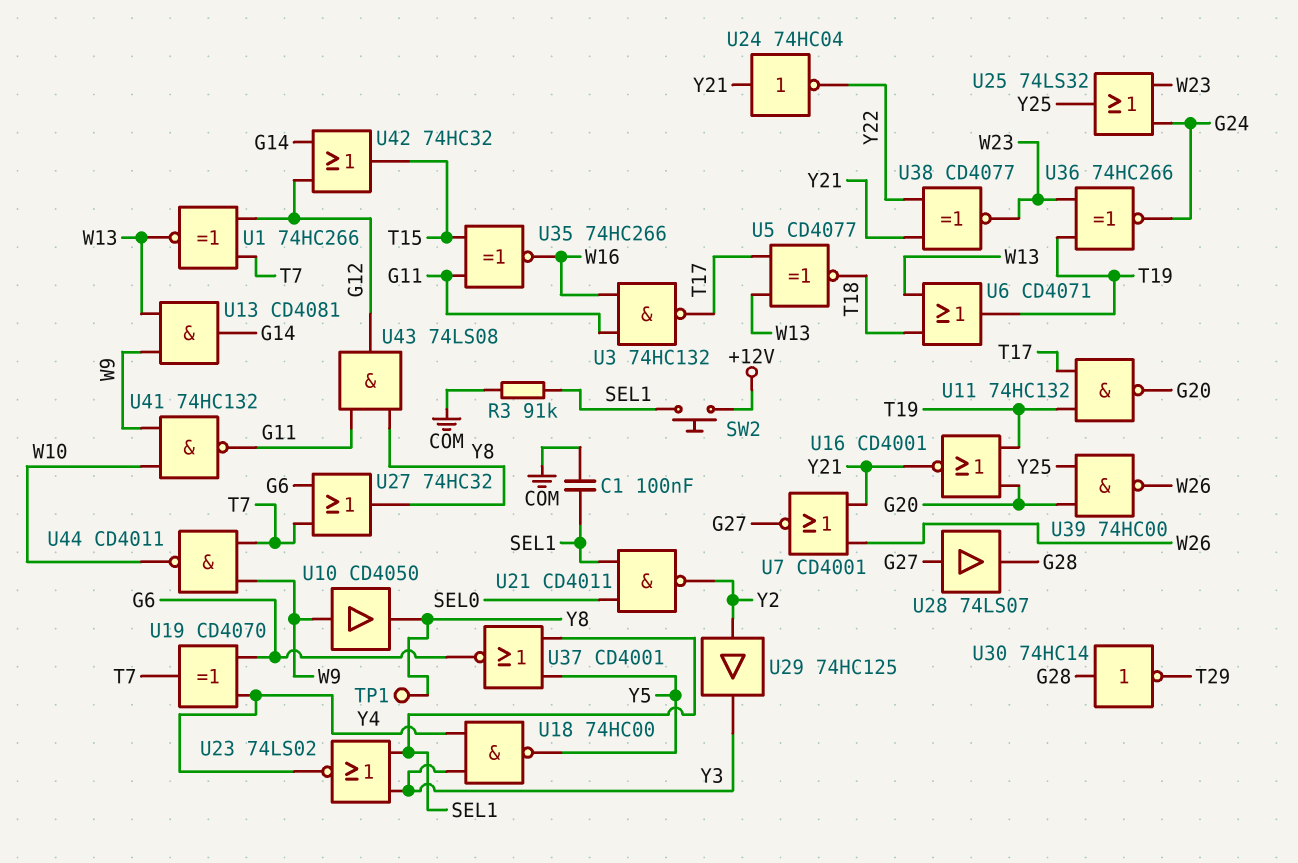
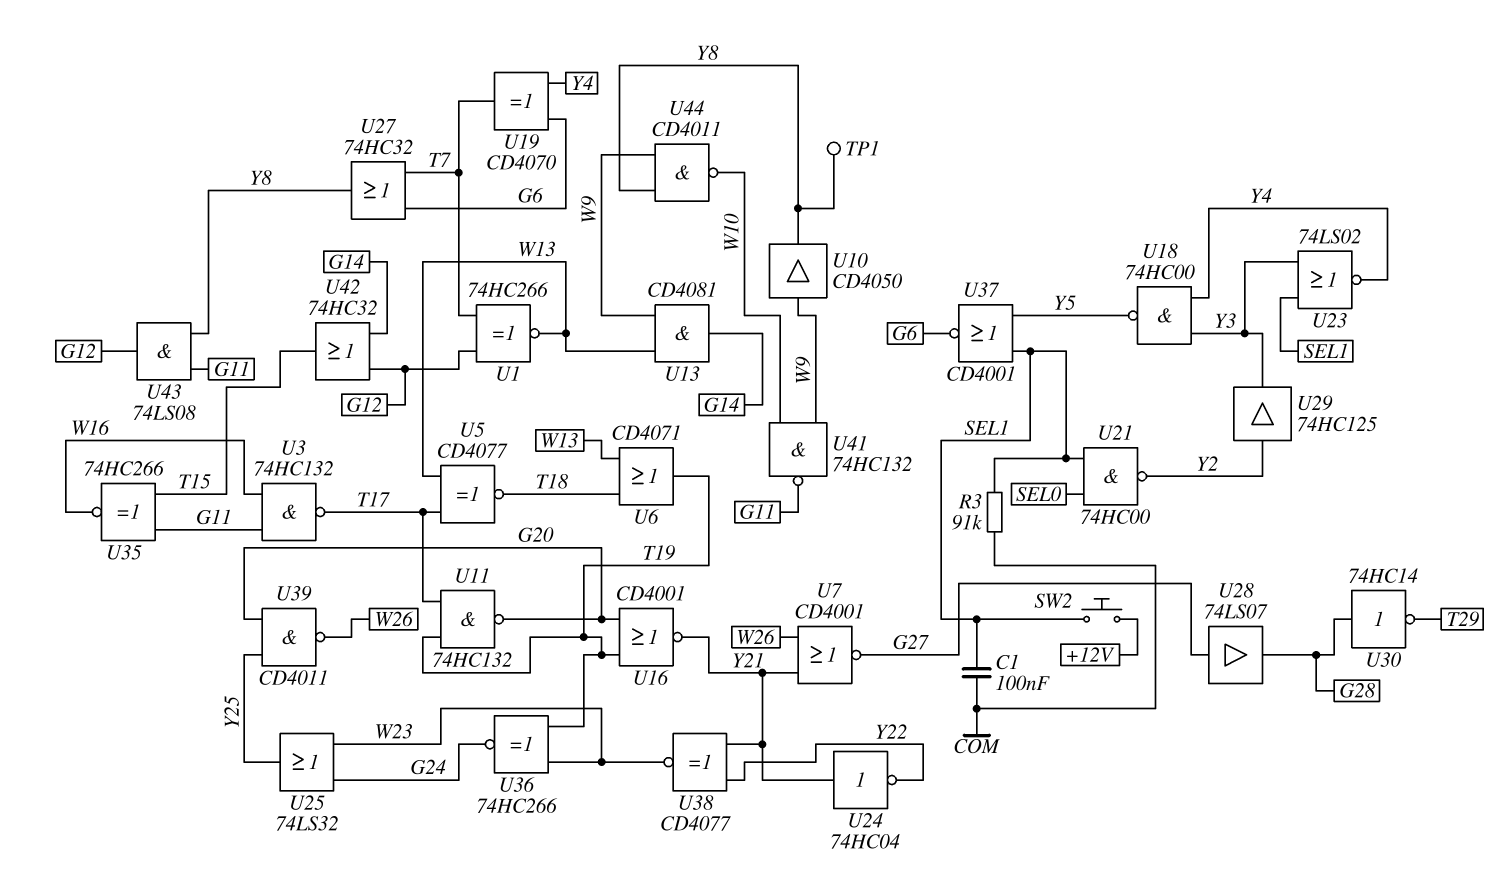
U21: NAND CD4011 (in SEL0, in SEL1, out Y2) -> NAND 74HC00 (in SEL0, in SEL1, out Y2)
U39: NAND 74HC00 (in G20, in Y25, out W26) -> NAND CD4011 (in G20, in Y25, out W26)
U44: NAND CD4011 (in T7, in W9, out W10) -> NAND CD4011 (in W9, in Y8, out W10)

